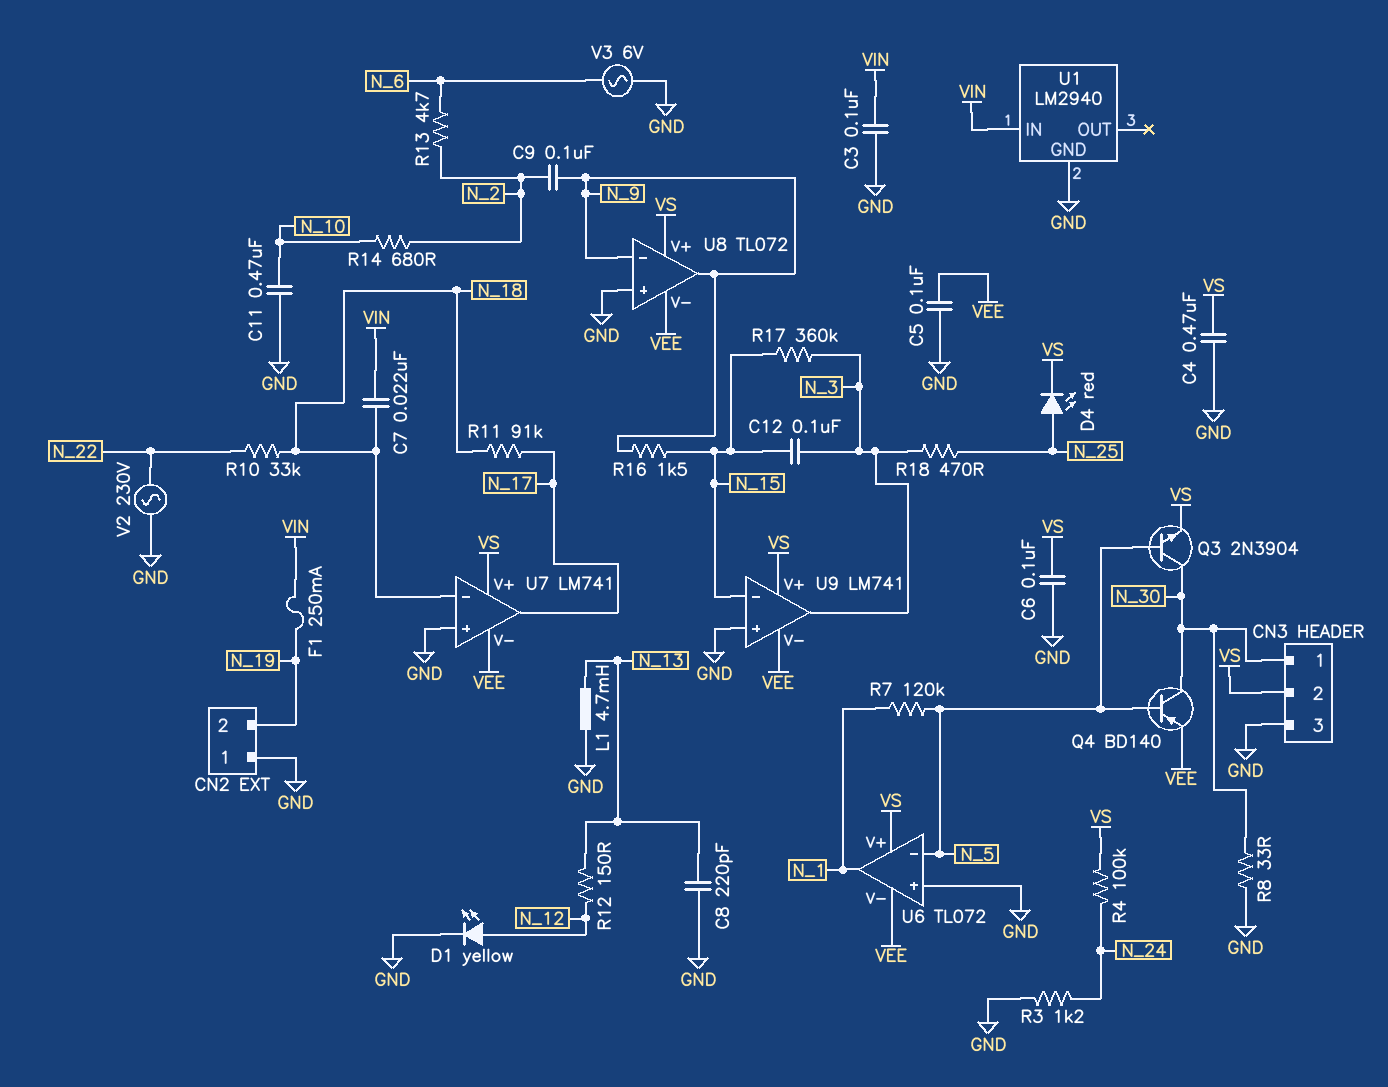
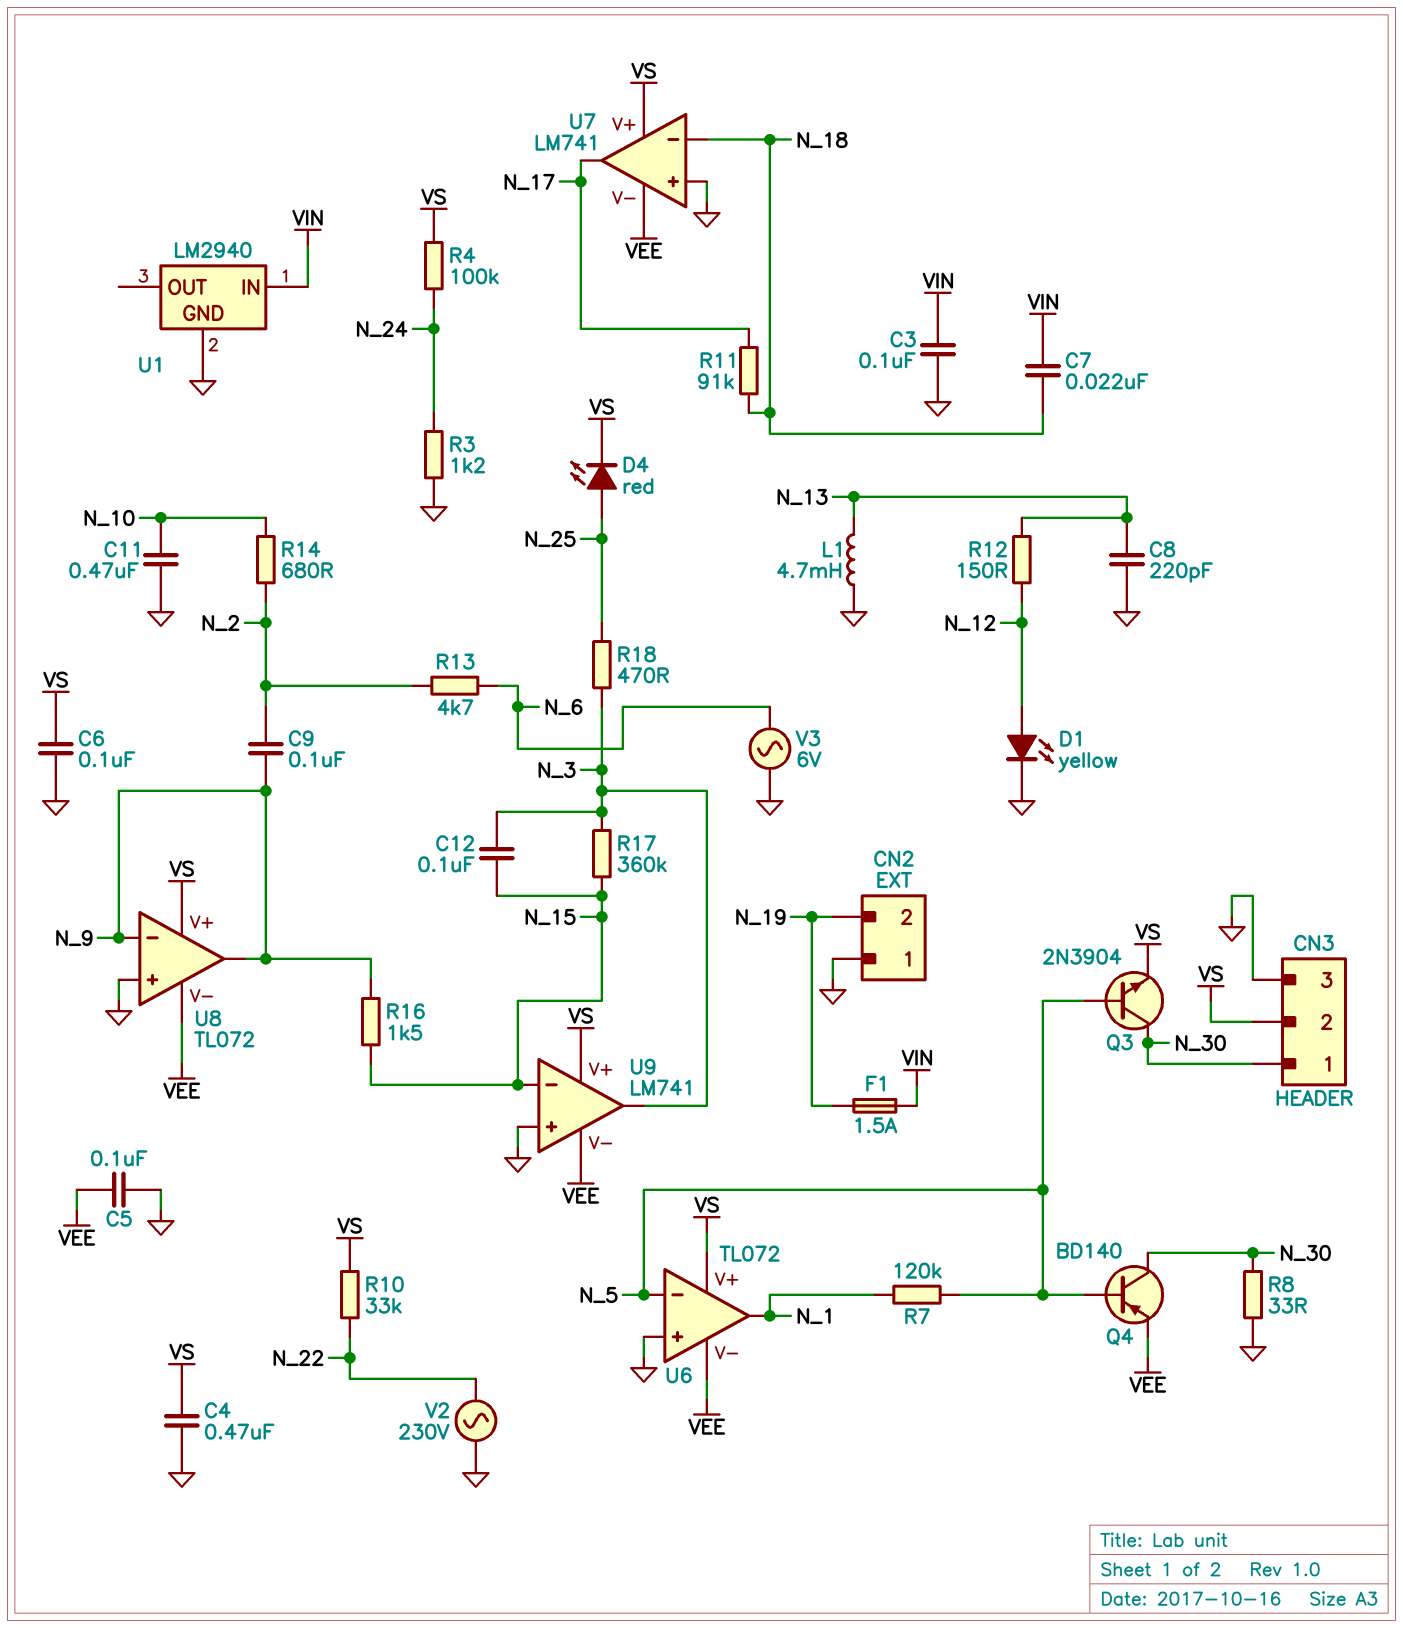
F1: 250mA (N_19, VIN) -> 1.5A (N_19, VIN)
R10: 33k (N_18, N_22) -> 33k (N_22, VS)

